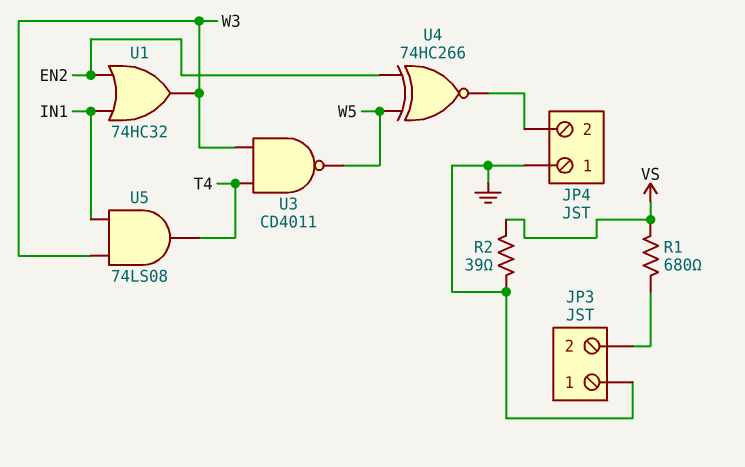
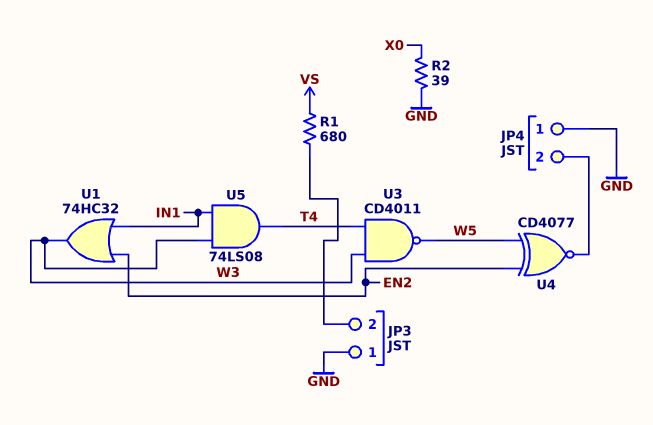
R2: 39 (GND, VS) -> 39 (GND, X0)
U4: XNOR 74HC266 (in EN2, in W5, out JP4/2) -> XNOR CD4077 (in EN2, in W5, out JP4/2)

